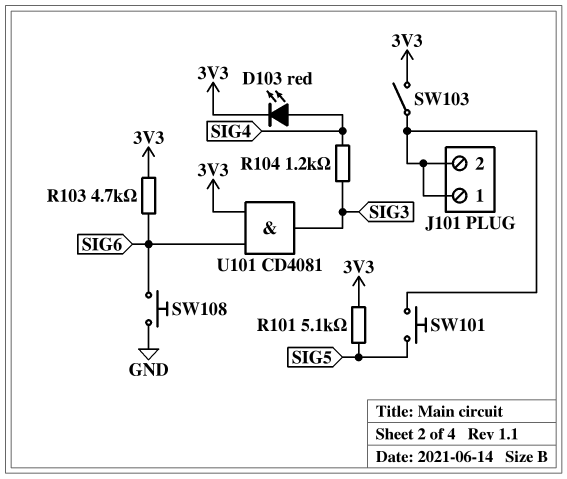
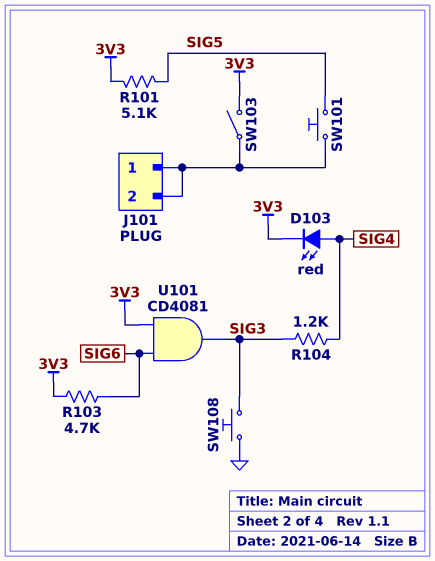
SW108: button (GND, SIG6) -> button (GND, SIG3)

